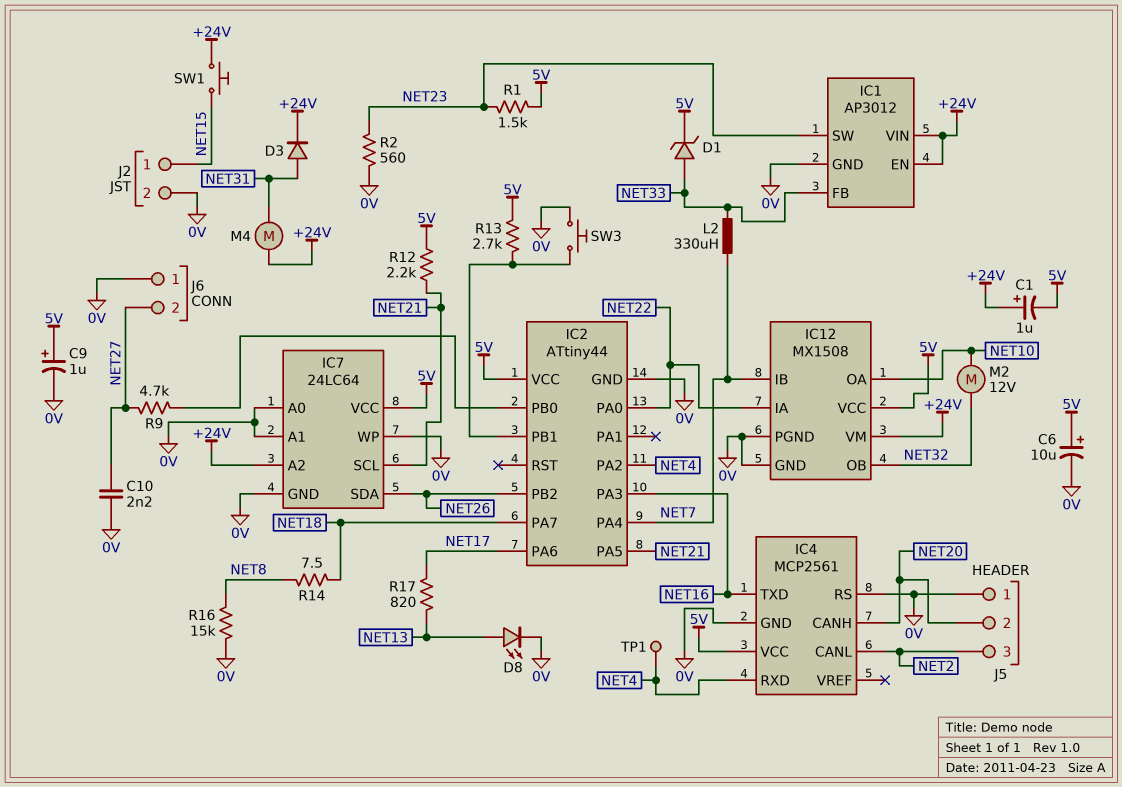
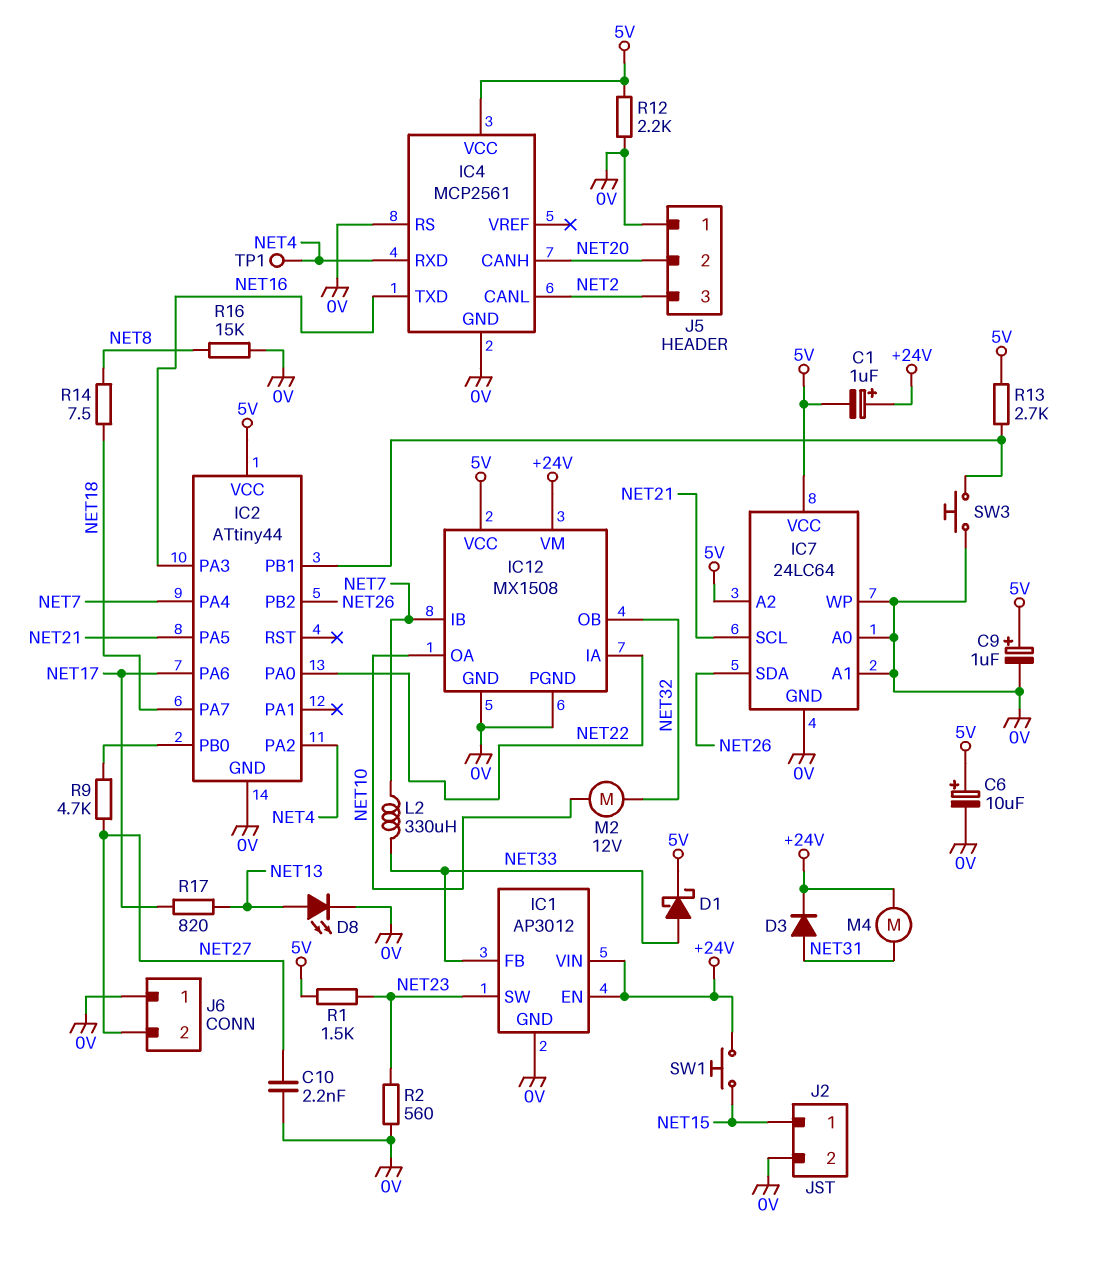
D1: zener (A NET33, K 5V) -> schottky (A NET33, K 5V)
IC7 pin A2: +24V -> 5V
R12: 2.2k (5V, NET21) -> 2.2k (0V, 5V)

